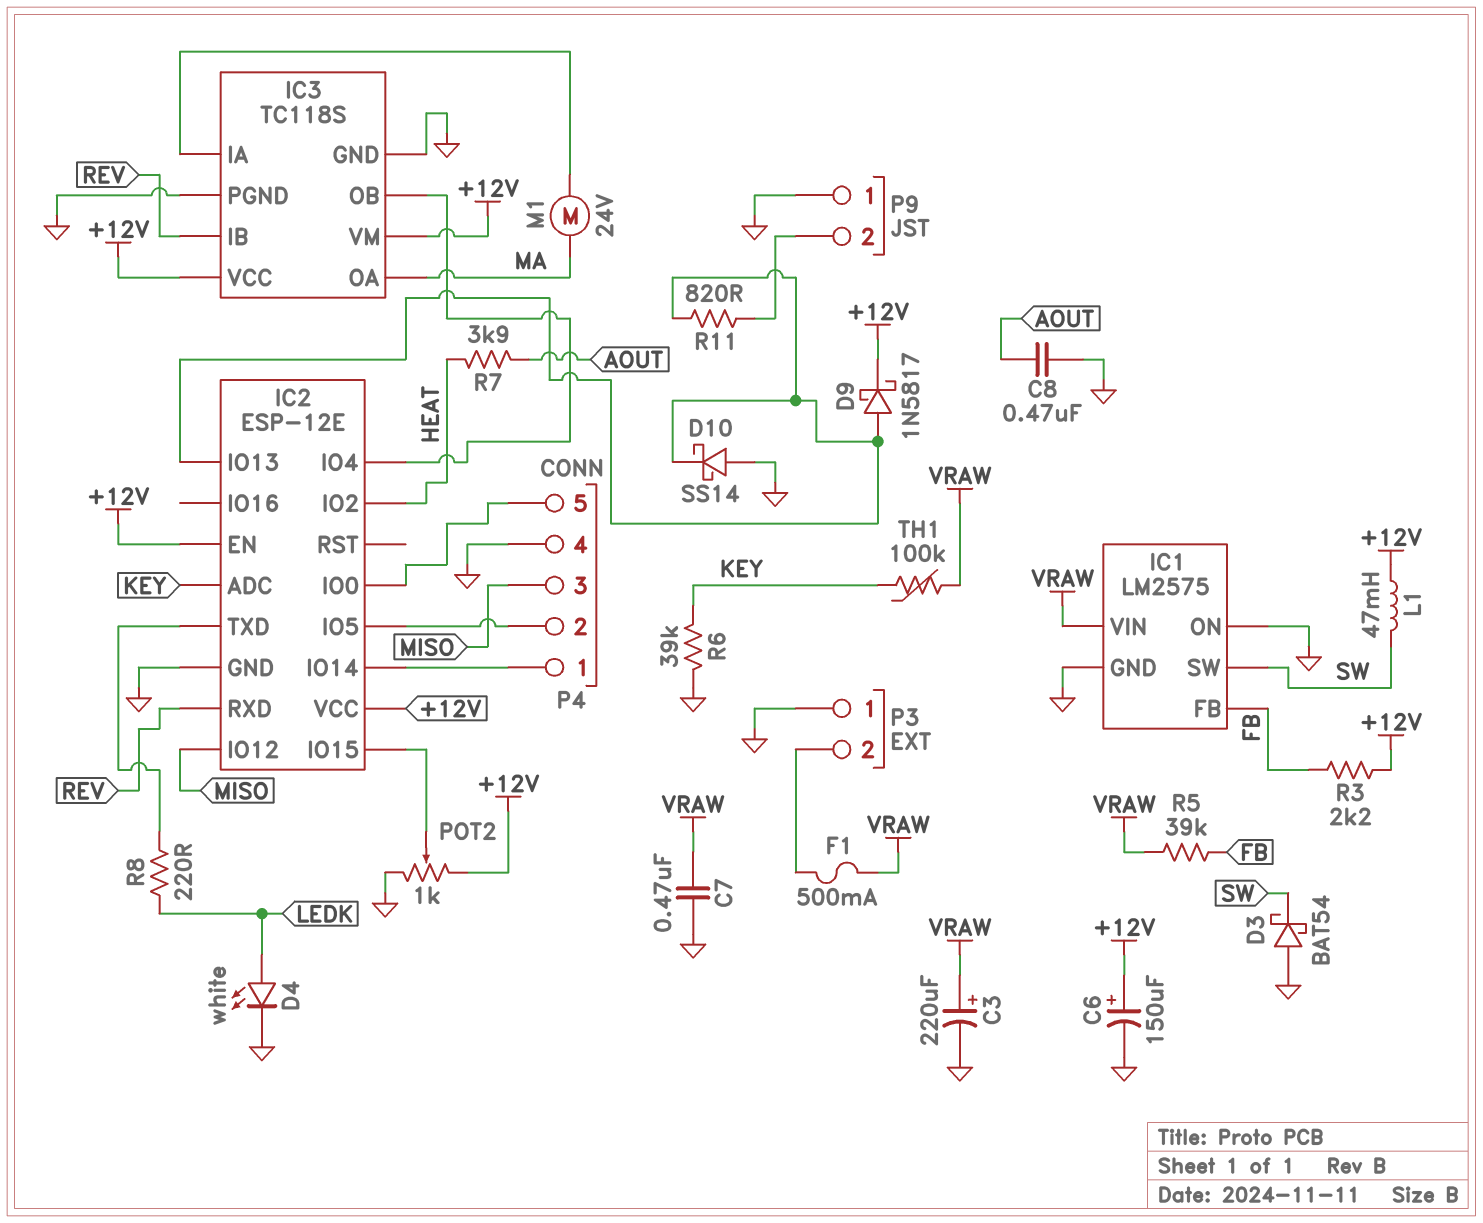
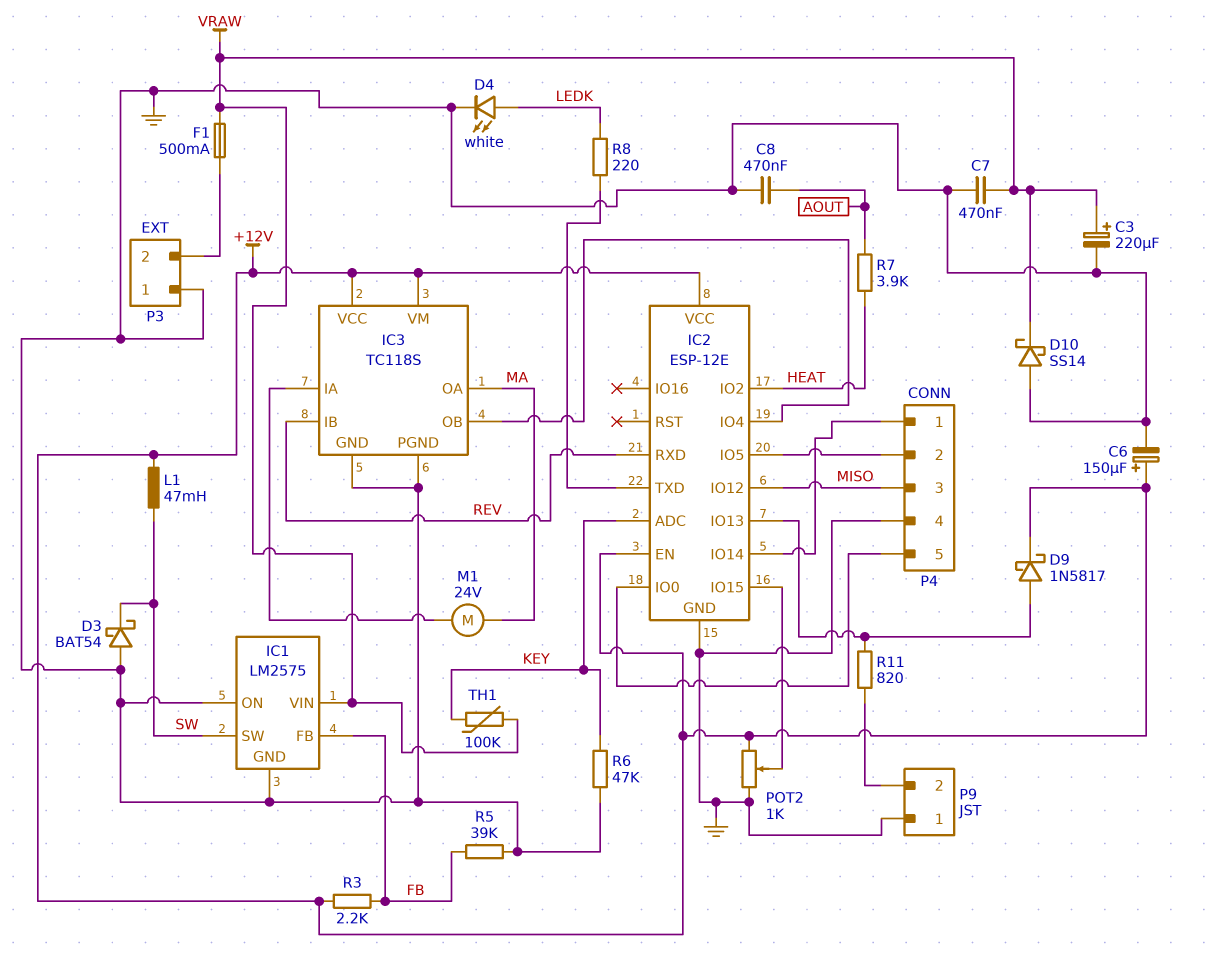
D10: schottky SS14 (A GND, K IC2/IO13) -> schottky SS14 (A GND, K VRAW)
R5: 39k (FB, VRAW) -> 39k (FB, GND)
R6: 39k (GND, KEY) -> 47k (GND, KEY)

